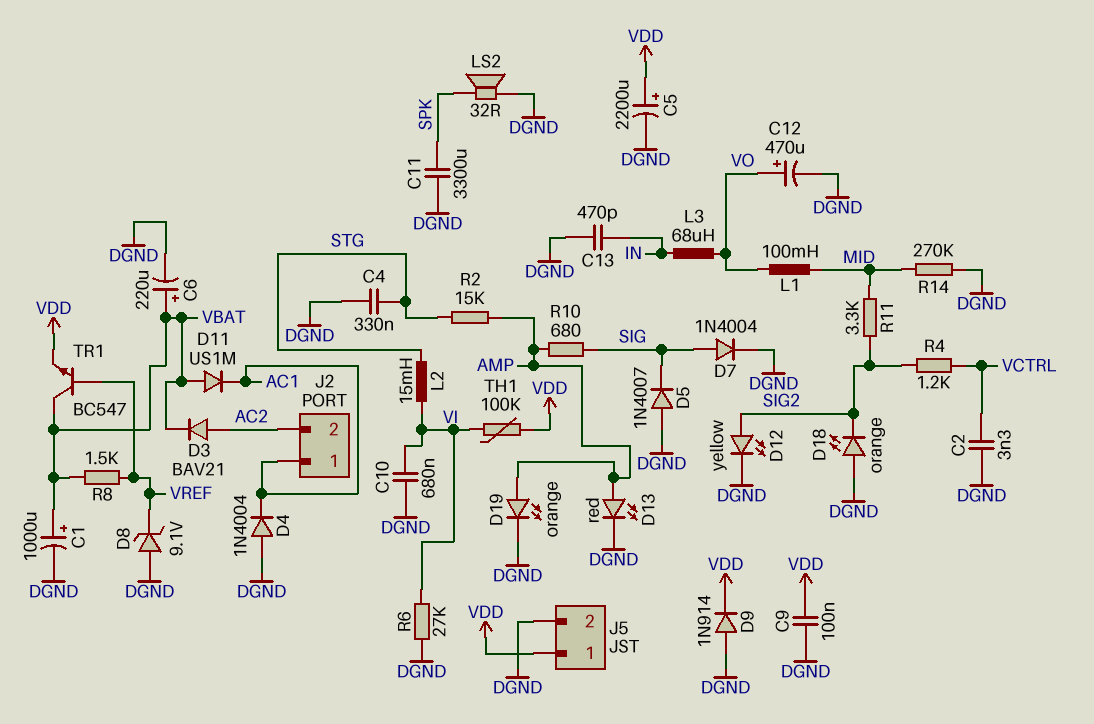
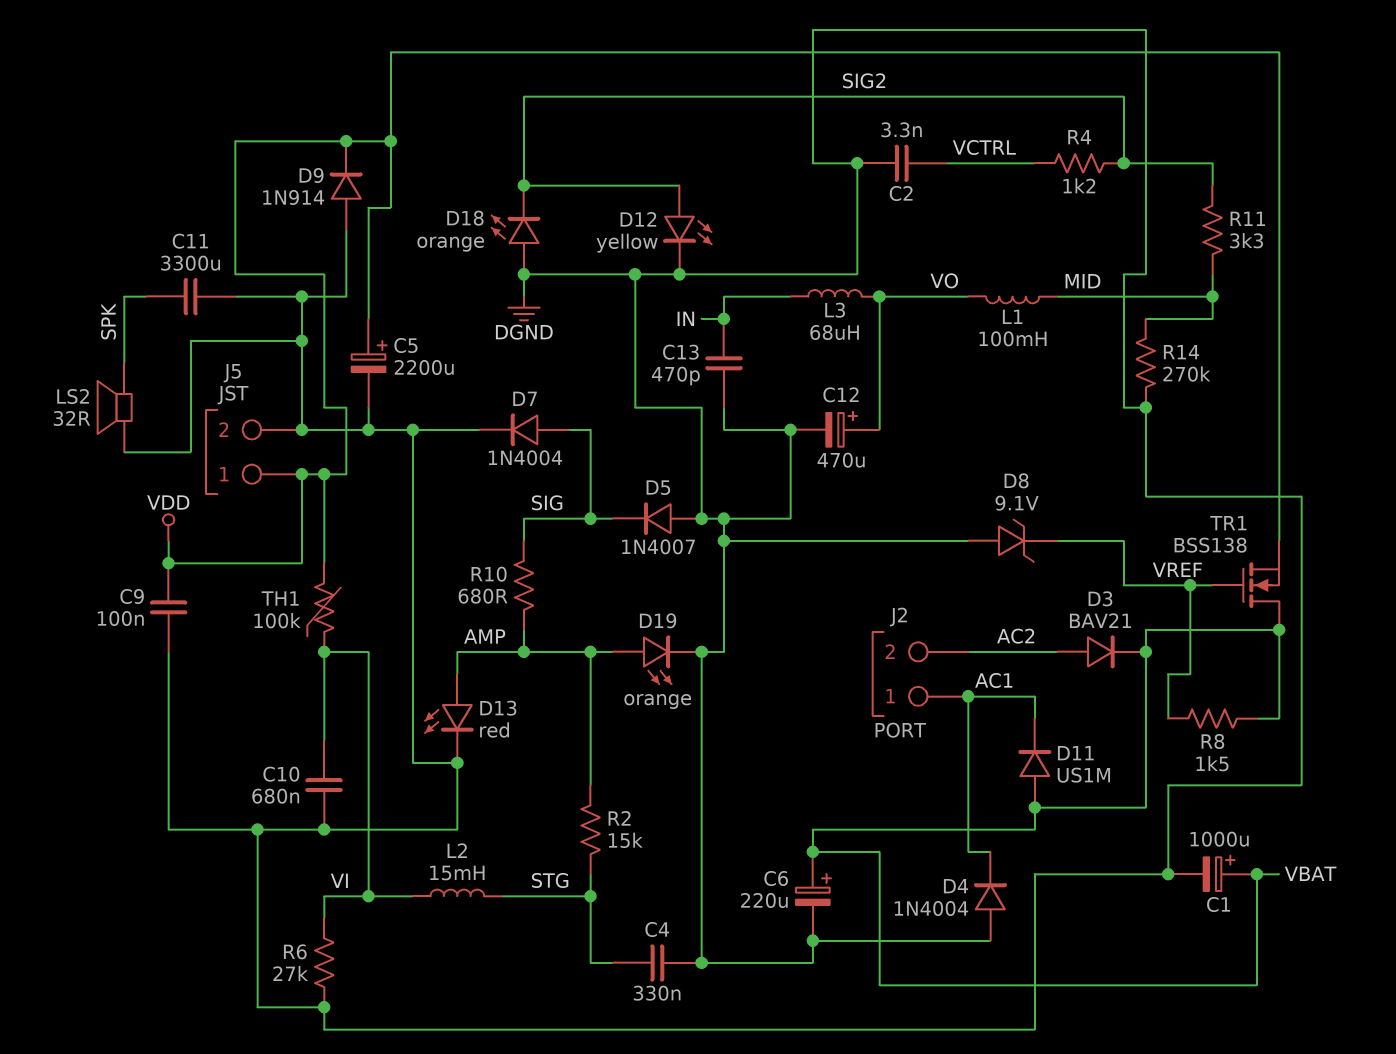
TR1: NPN BC547 (B VREF, C VBAT, E VDD) -> NMOS BSS138 (G VREF, D VBAT, S VDD)

